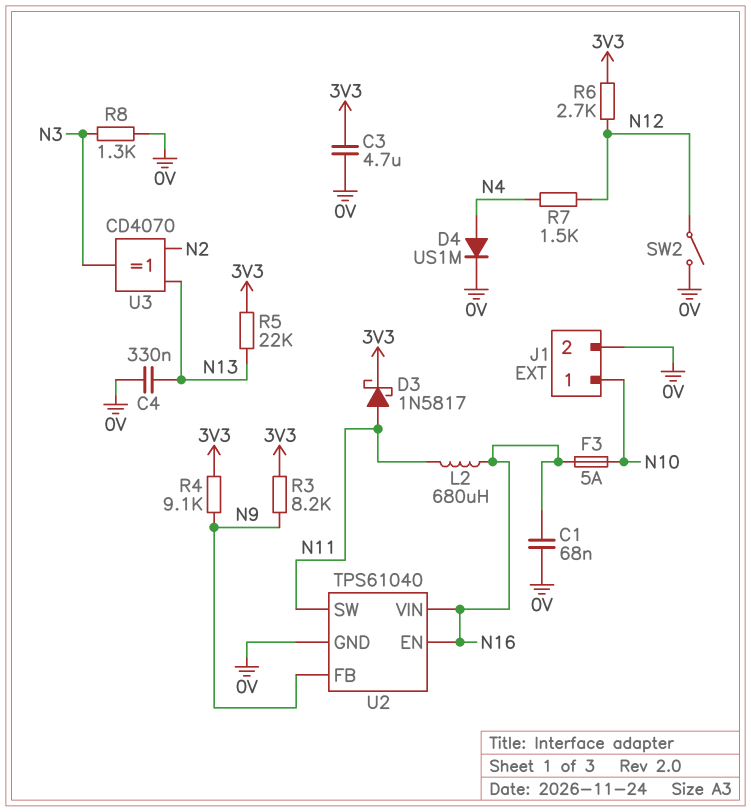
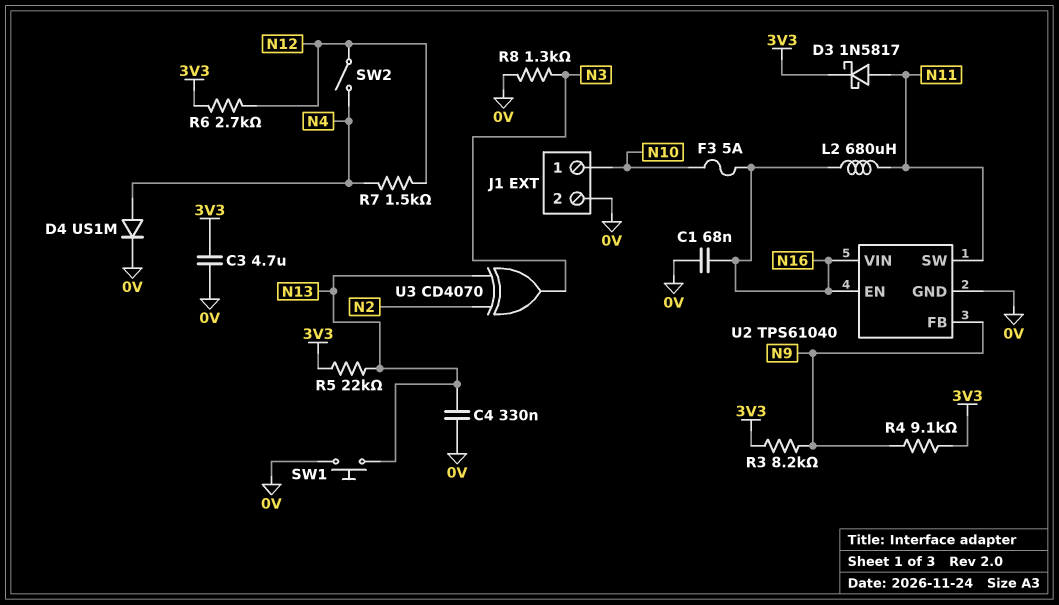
SW1: none -> button (0V, N13)
SW2: switch (0V, N12) -> switch (N4, N12)

